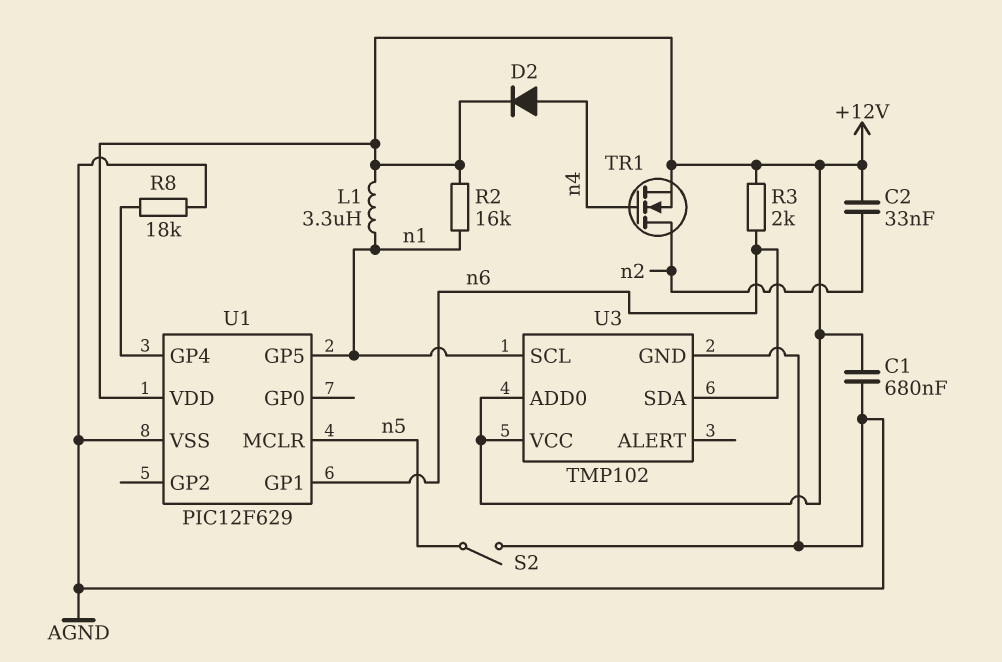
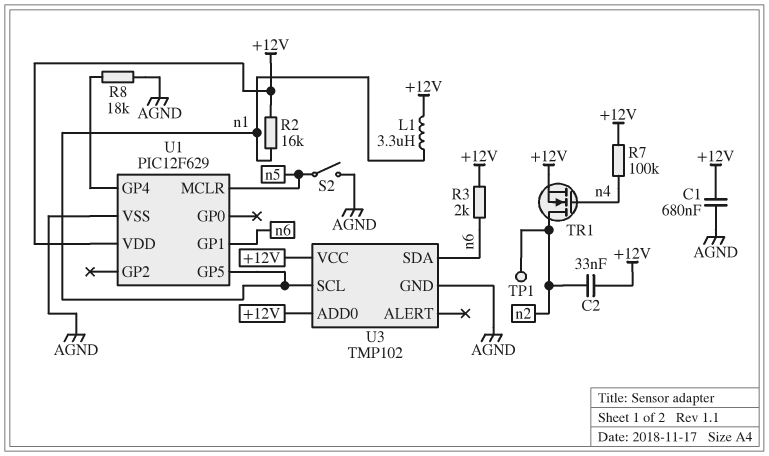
D2: diode (A n4, K +12V) -> none
R7: none -> 100k (+12V, n4)
TP1: none -> test point (n2)

